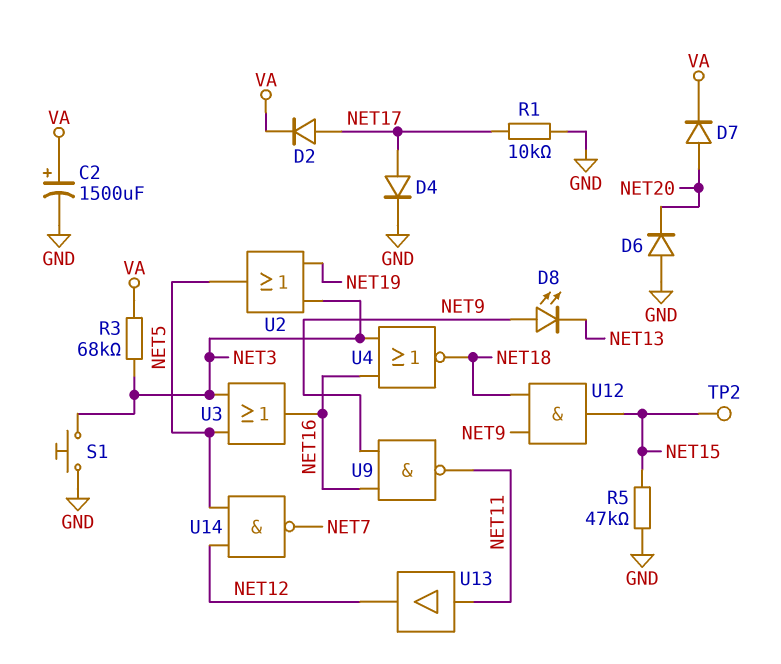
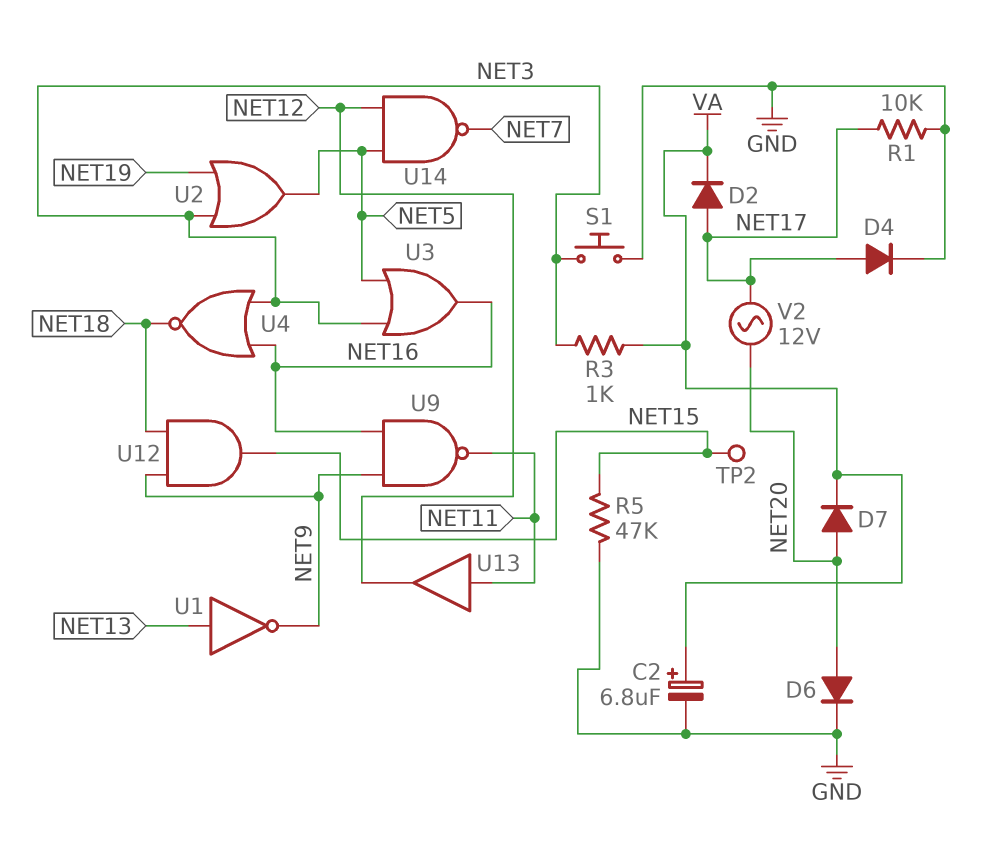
C2: 1500uF (plus VA, minus GND) -> 6.8uF (plus VA, minus GND)
D6: diode (A GND, K NET20) -> diode (A NET20, K GND)
D8: LED (A NET9, K NET13) -> none
R3: 68k (NET3, VA) -> 1k (NET3, VA)
U1: none -> NOT (in NET13, out NET9)
V2: none -> AC 12V (NET17, NET20)

